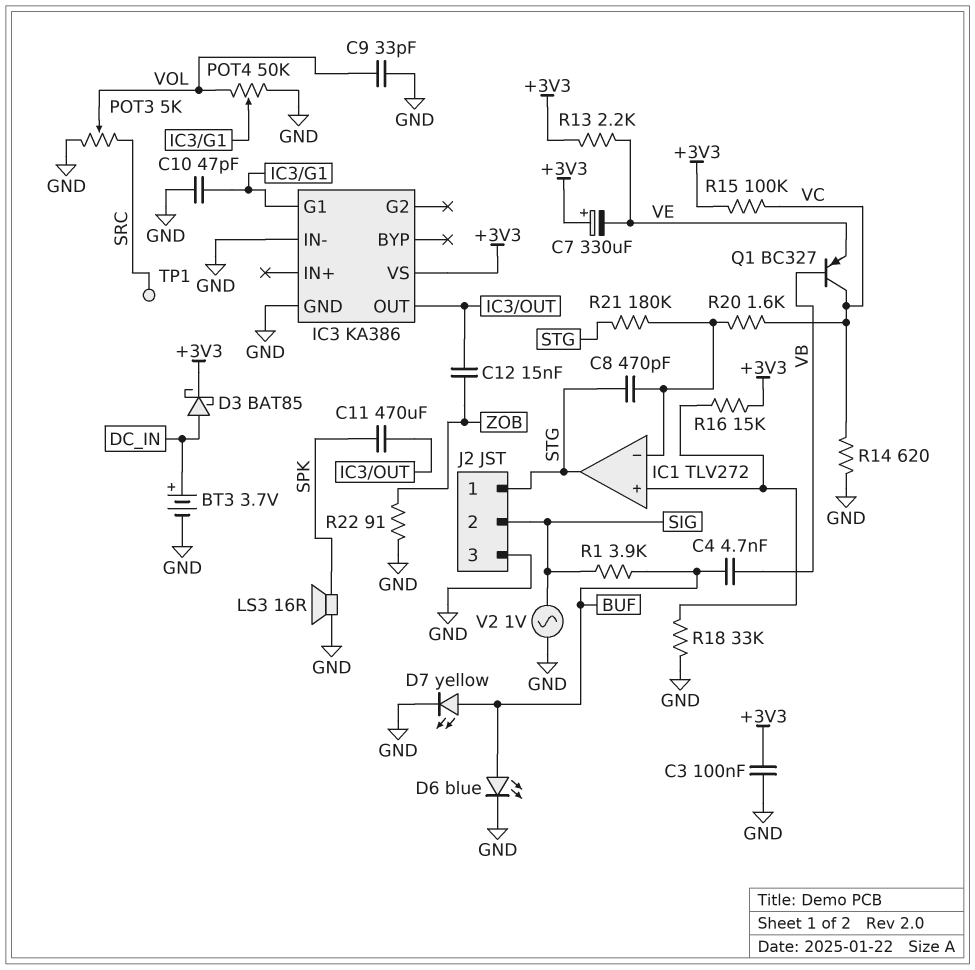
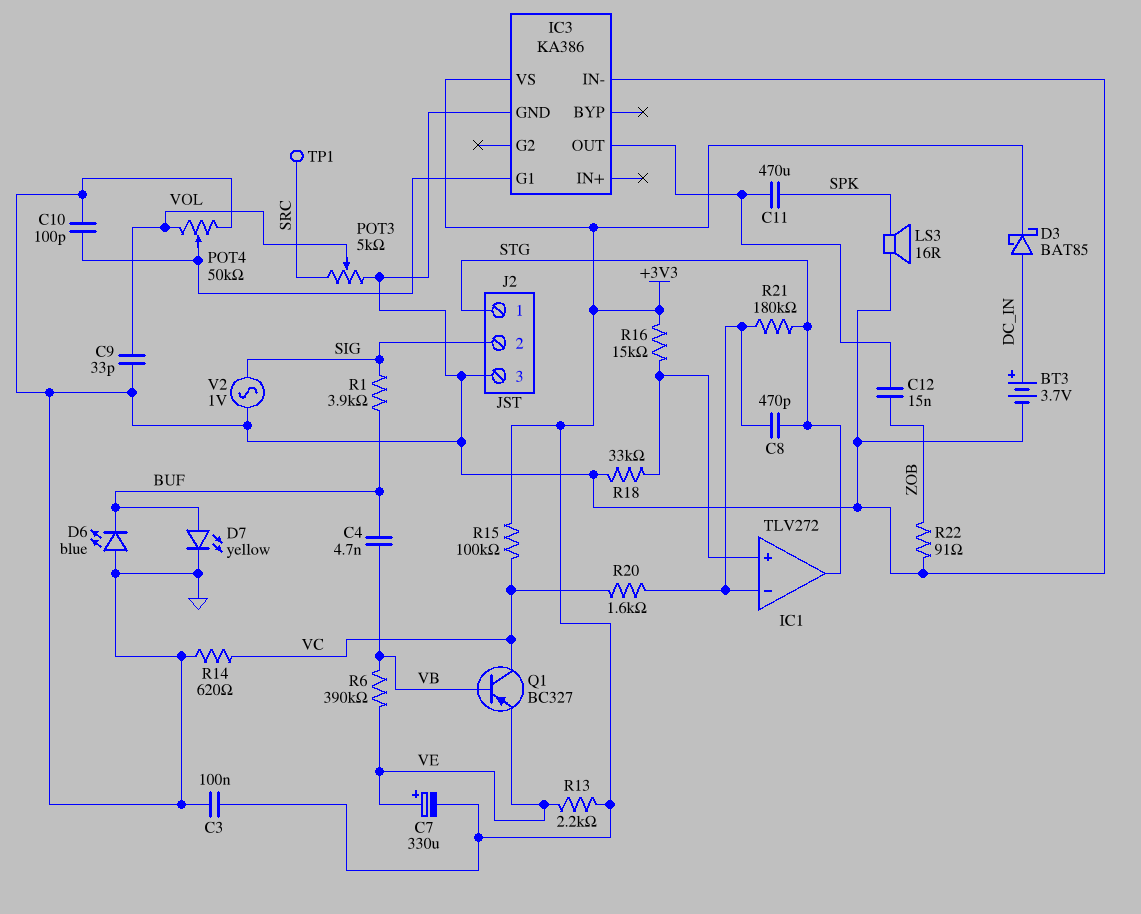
C7: 330uF (plus +3V3, minus VE) -> 330uF (plus VE, minus +3V3)
C10: 47pF (GND, IC3/G1) -> 100pF (GND, IC3/G1)
D6: LED blue (A BUF, K GND) -> LED blue (A GND, K BUF)
R6: none -> 390k (VB, VE)

